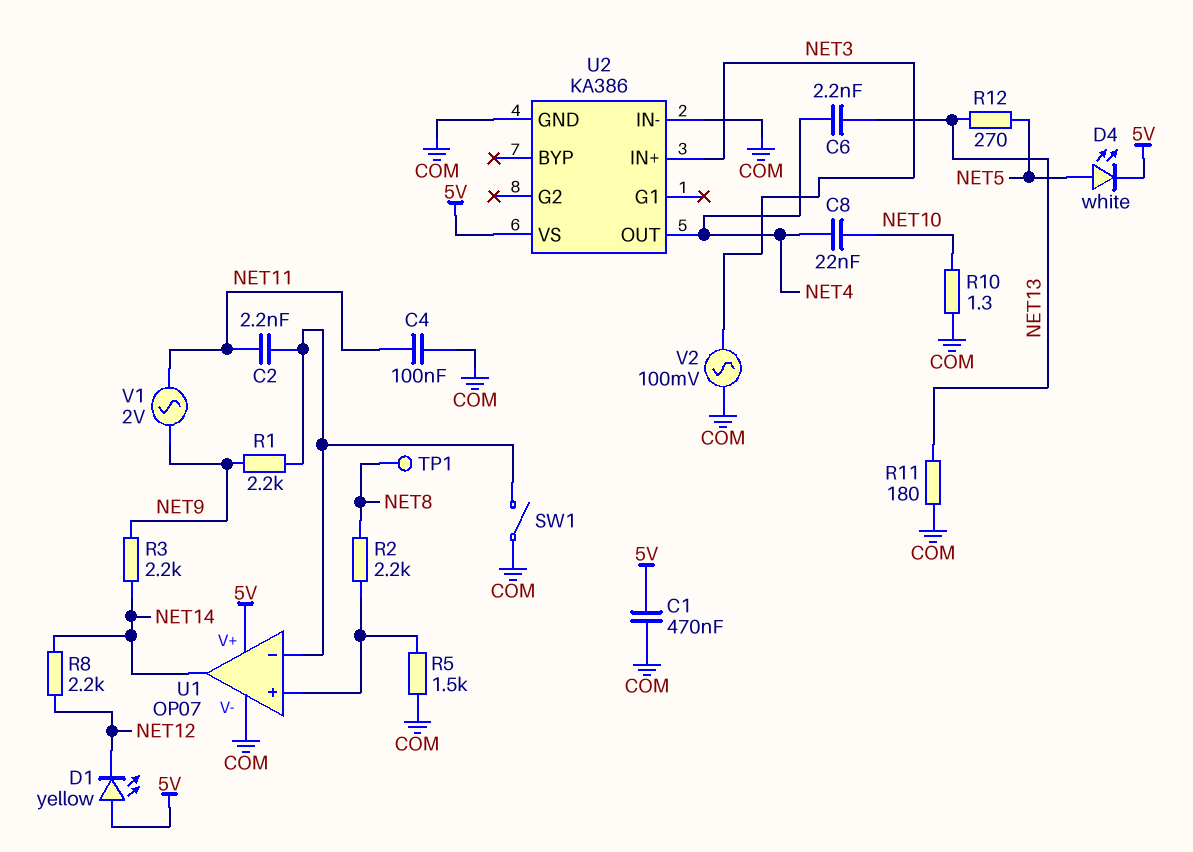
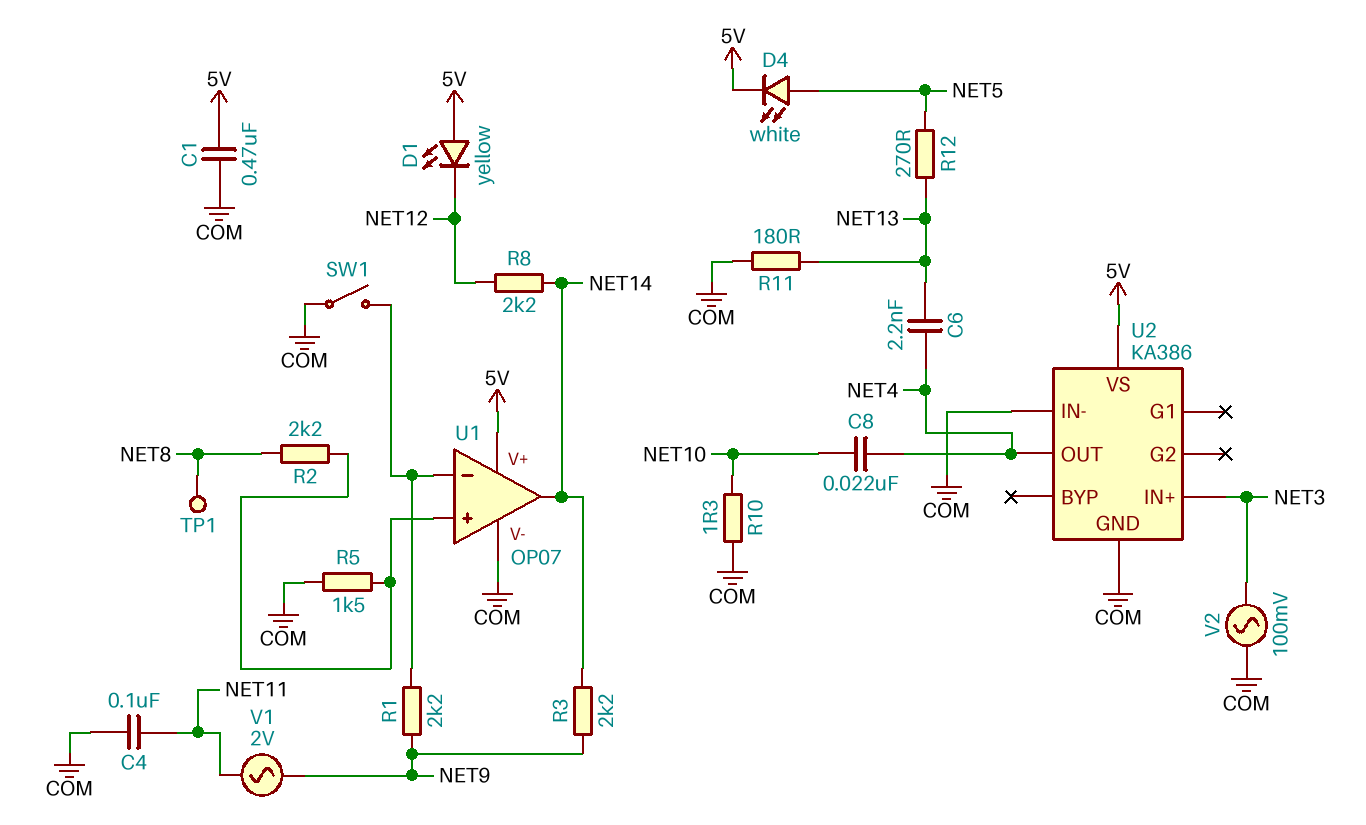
C2: 2.2nF (NET11, U1/in-) -> none

